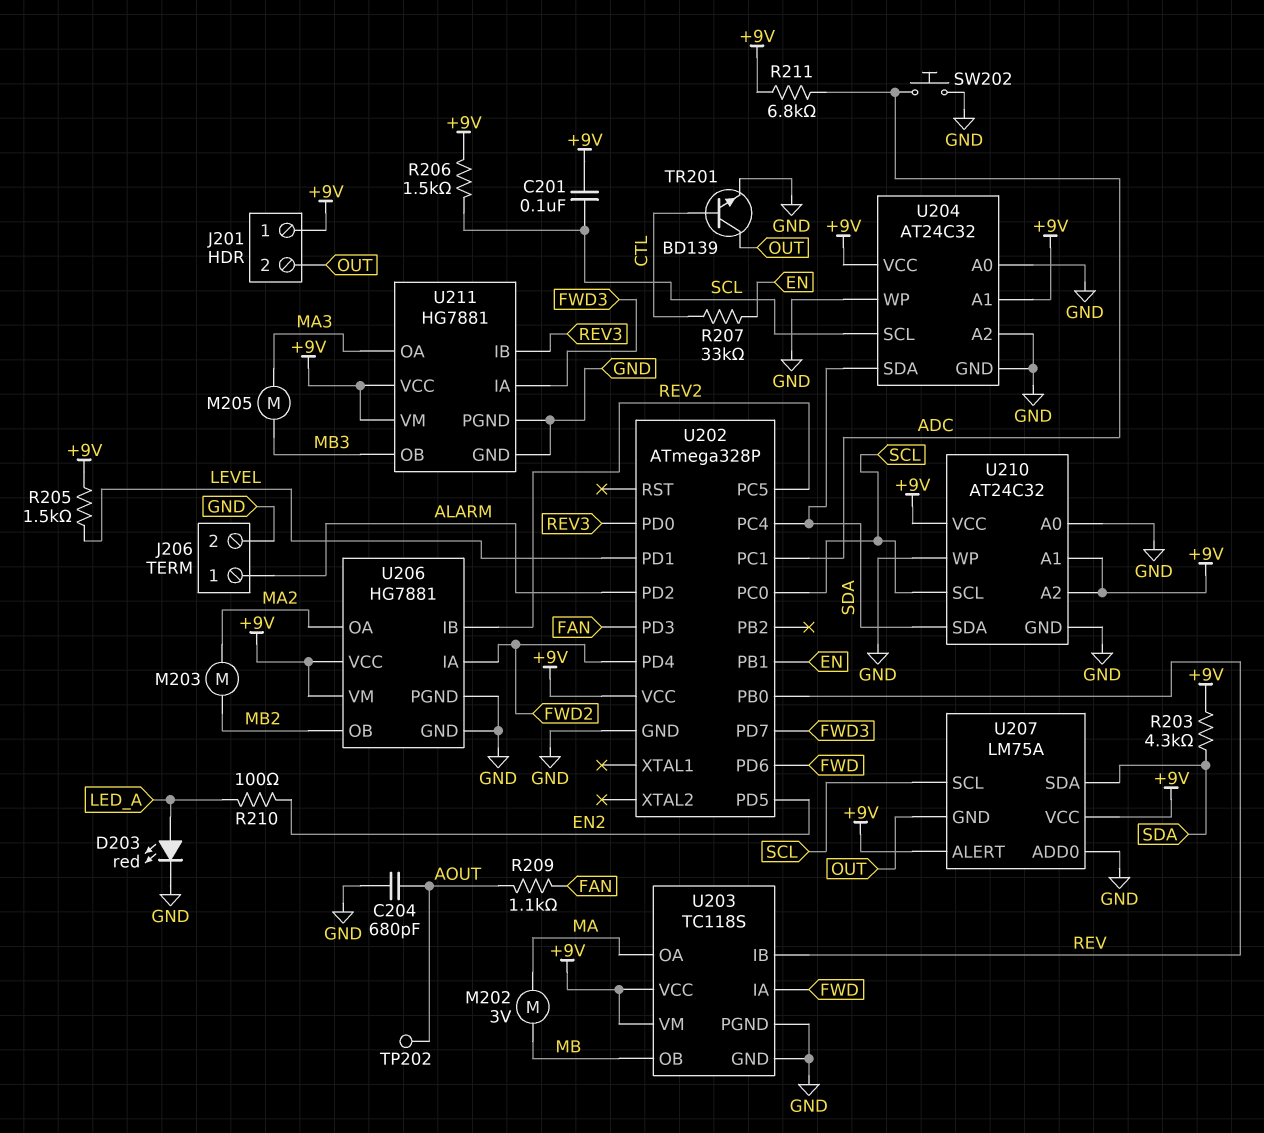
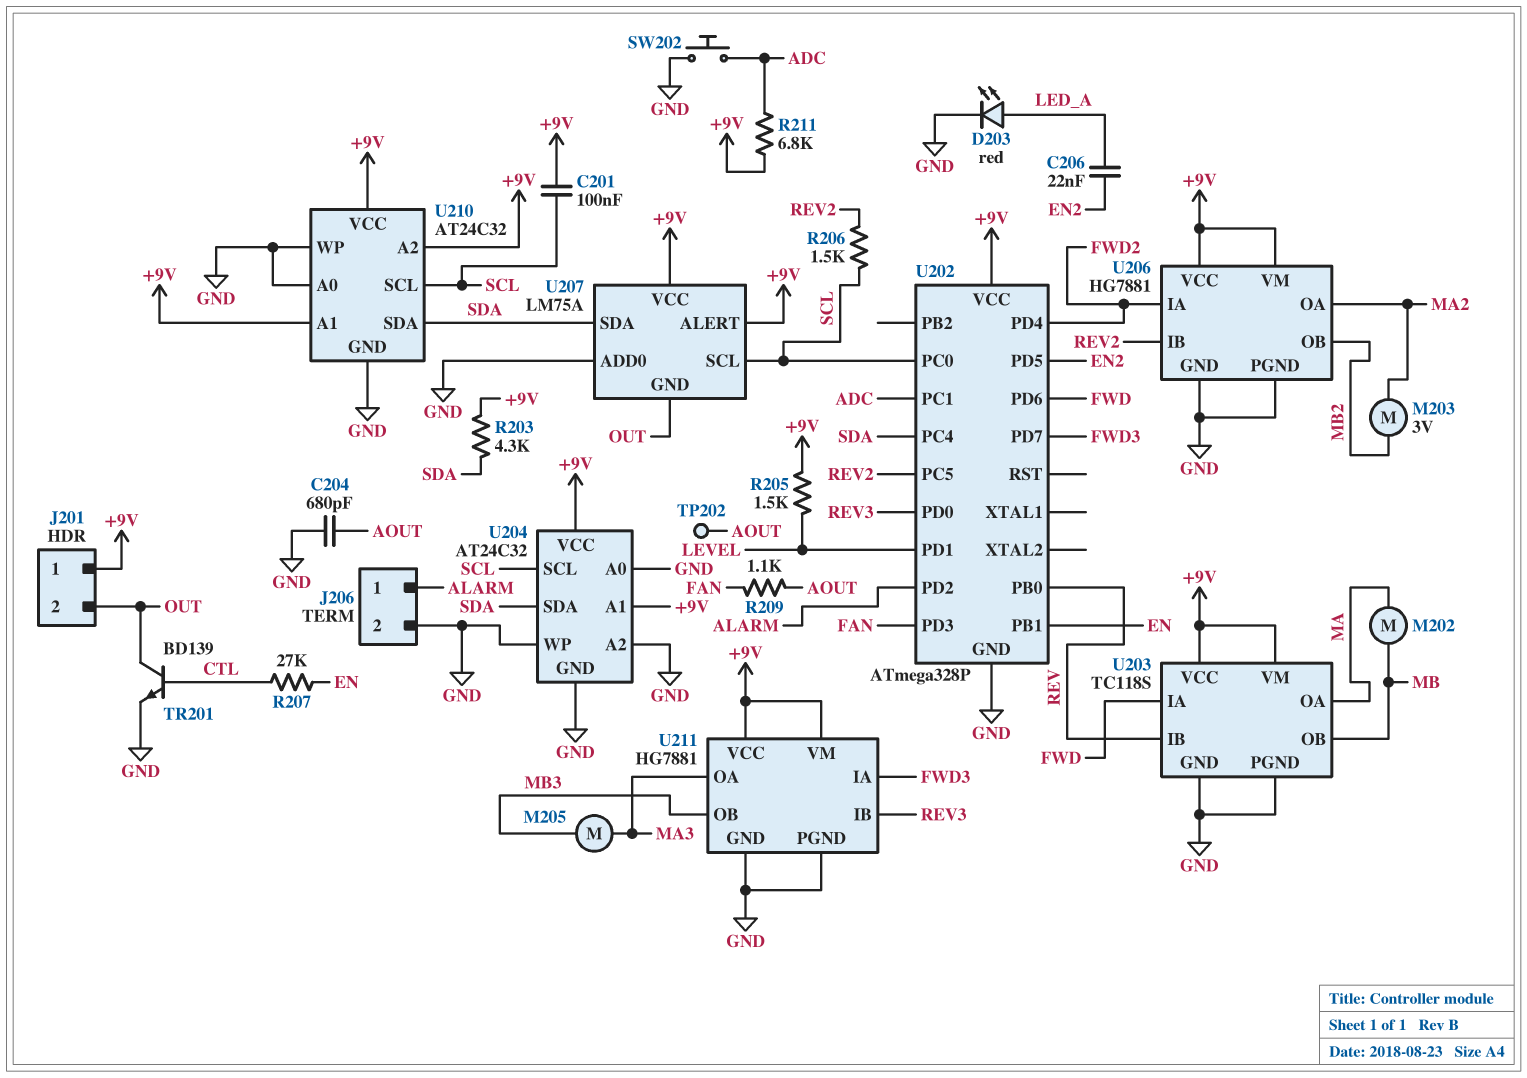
C206: none -> 22nF (EN2, LED_A)
M202: motor 3V (MA, MB) -> motor (MA, MB)
M203: motor (MA2, MB2) -> motor 3V (MA2, MB2)
R206: 1.5k (+9V, SCL) -> 1.5k (REV2, SCL)
R207: 33k (CTL, EN) -> 27k (CTL, EN)
R210: 100 (EN2, LED_A) -> none

